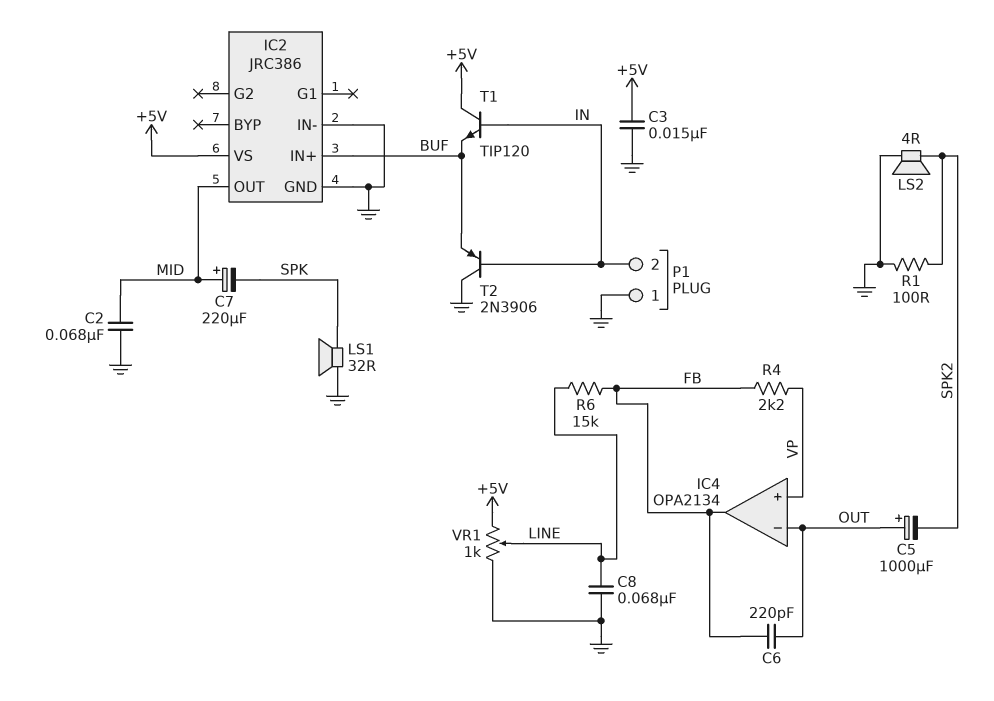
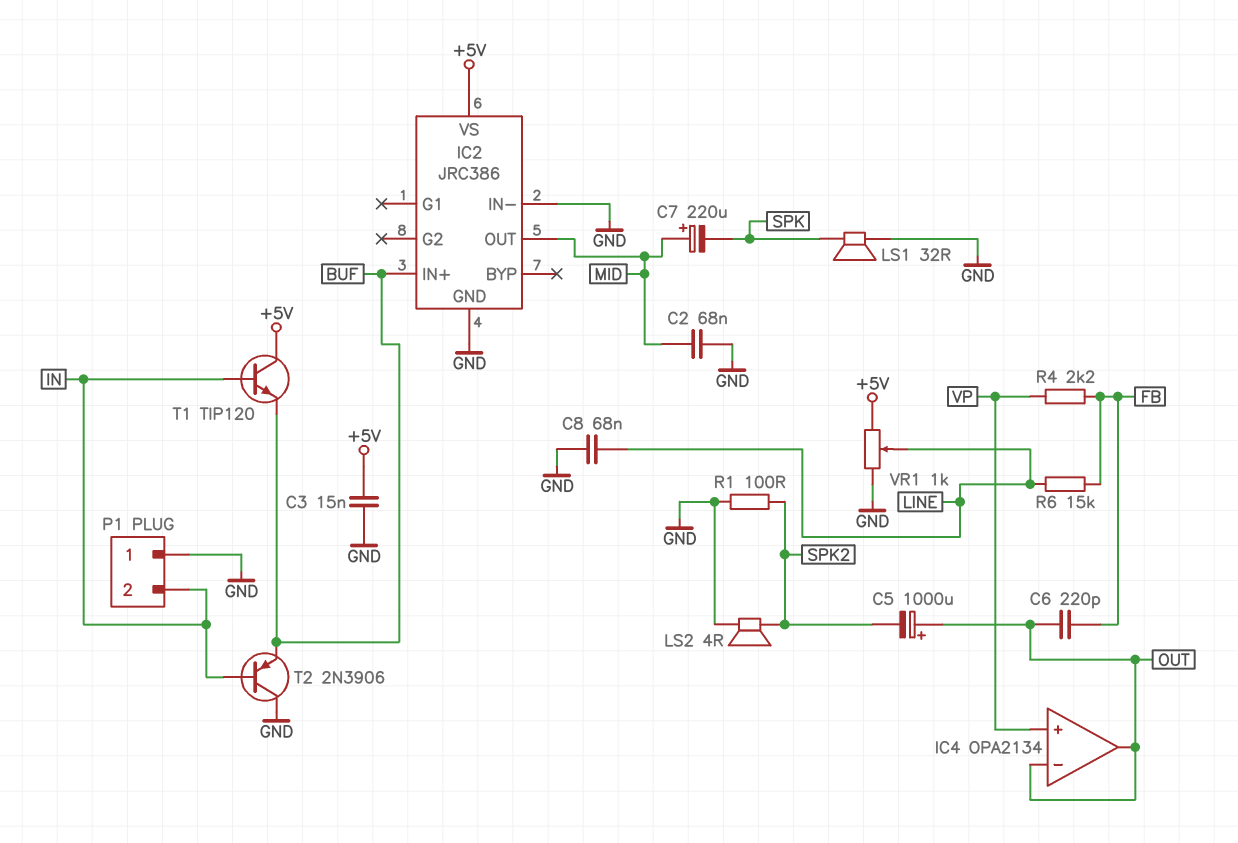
IC4 pin out: FB -> OUT

